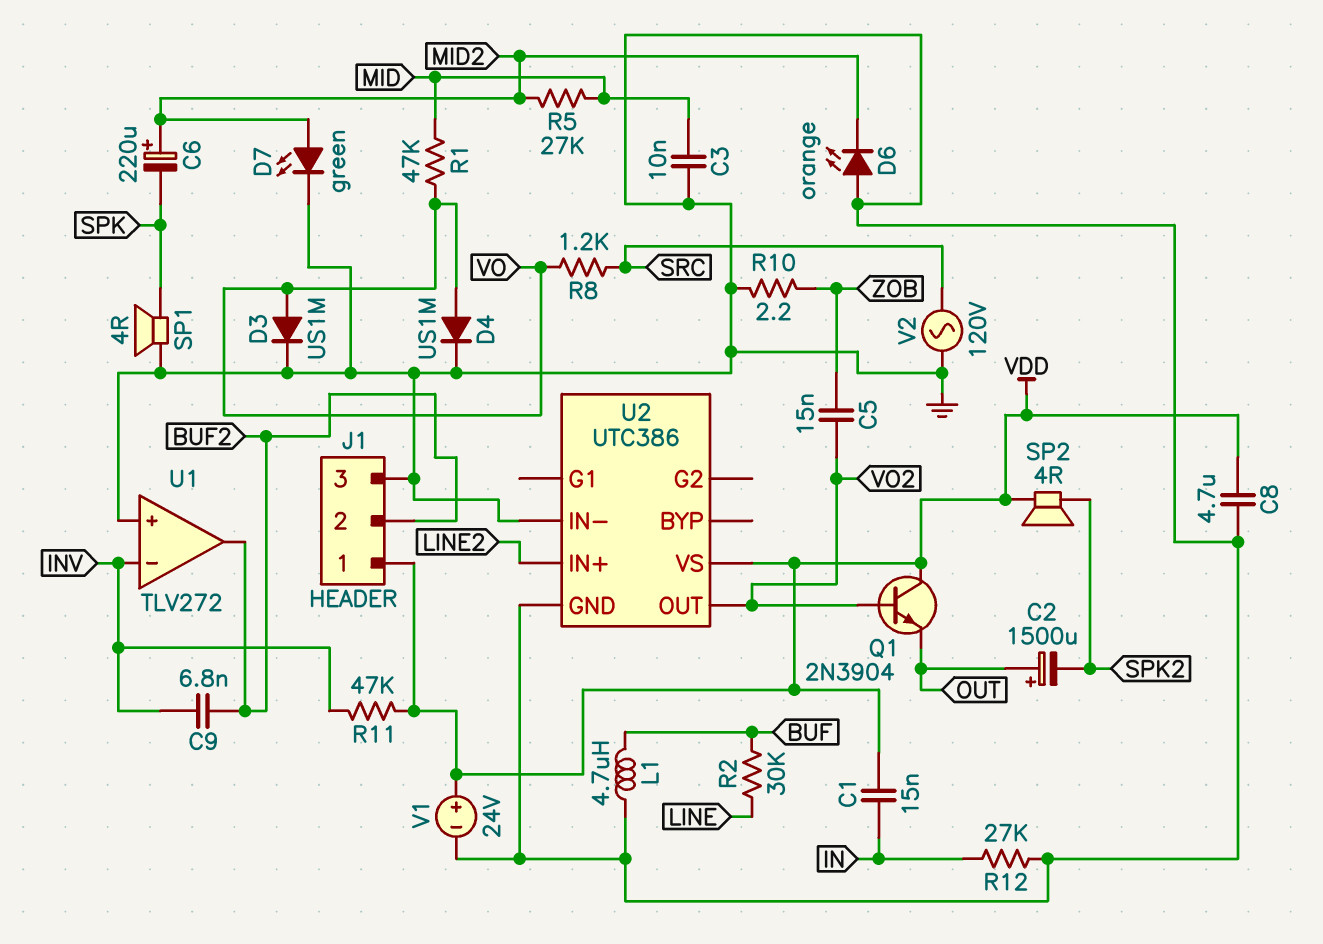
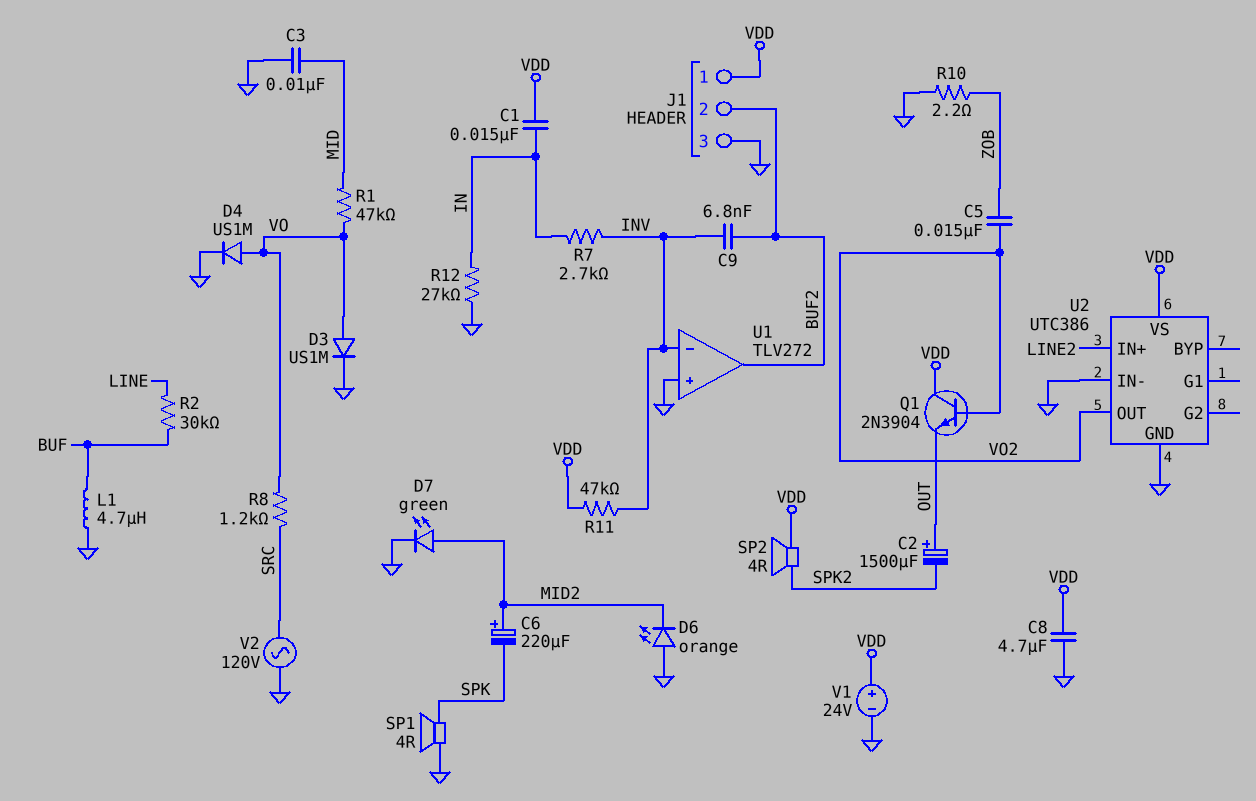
R5: 27k (MID, MID2) -> none
R7: none -> 2.7k (IN, INV)

